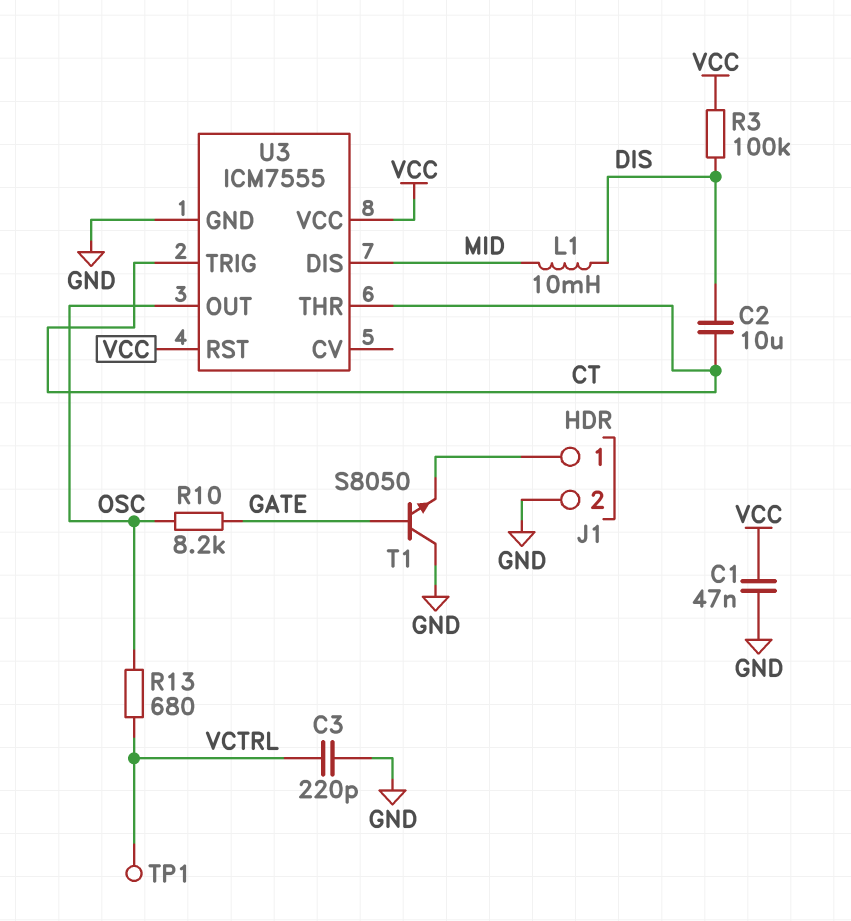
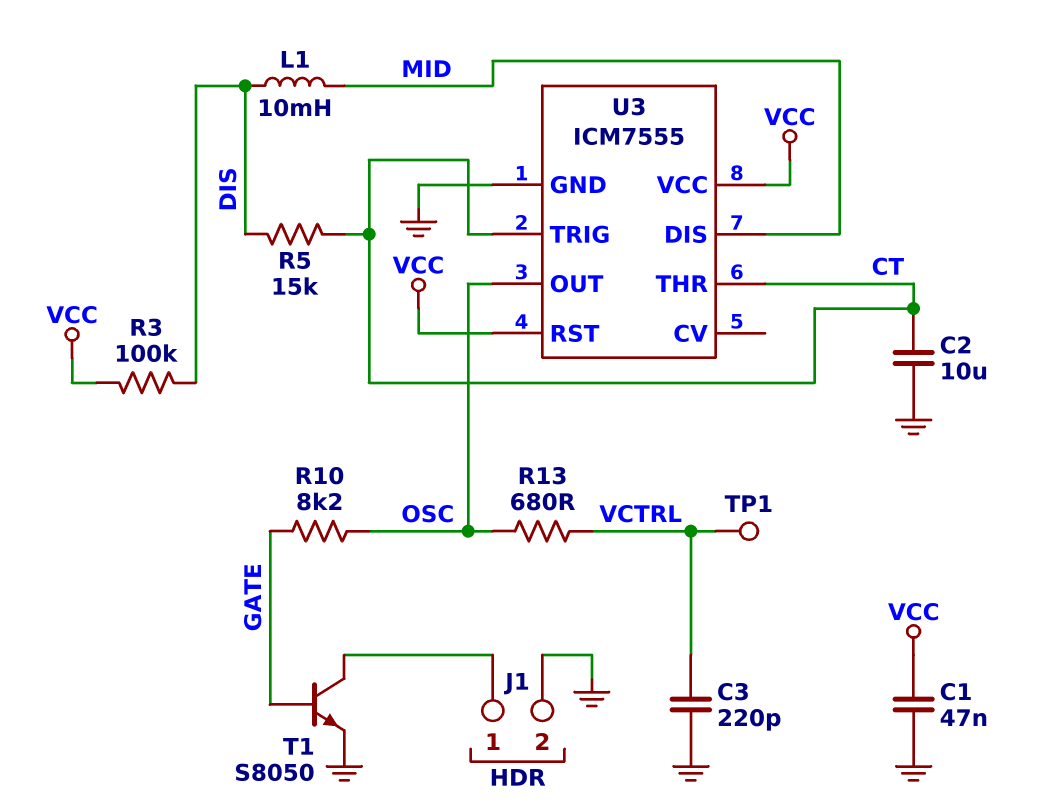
C2: 10uF (CT, DIS) -> 10uF (CT, GND)
R5: none -> 15k (CT, DIS)
T1: NPN S8050 (B GATE, C GND, E J1/1) -> NPN S8050 (B GATE, C J1/1, E GND)

